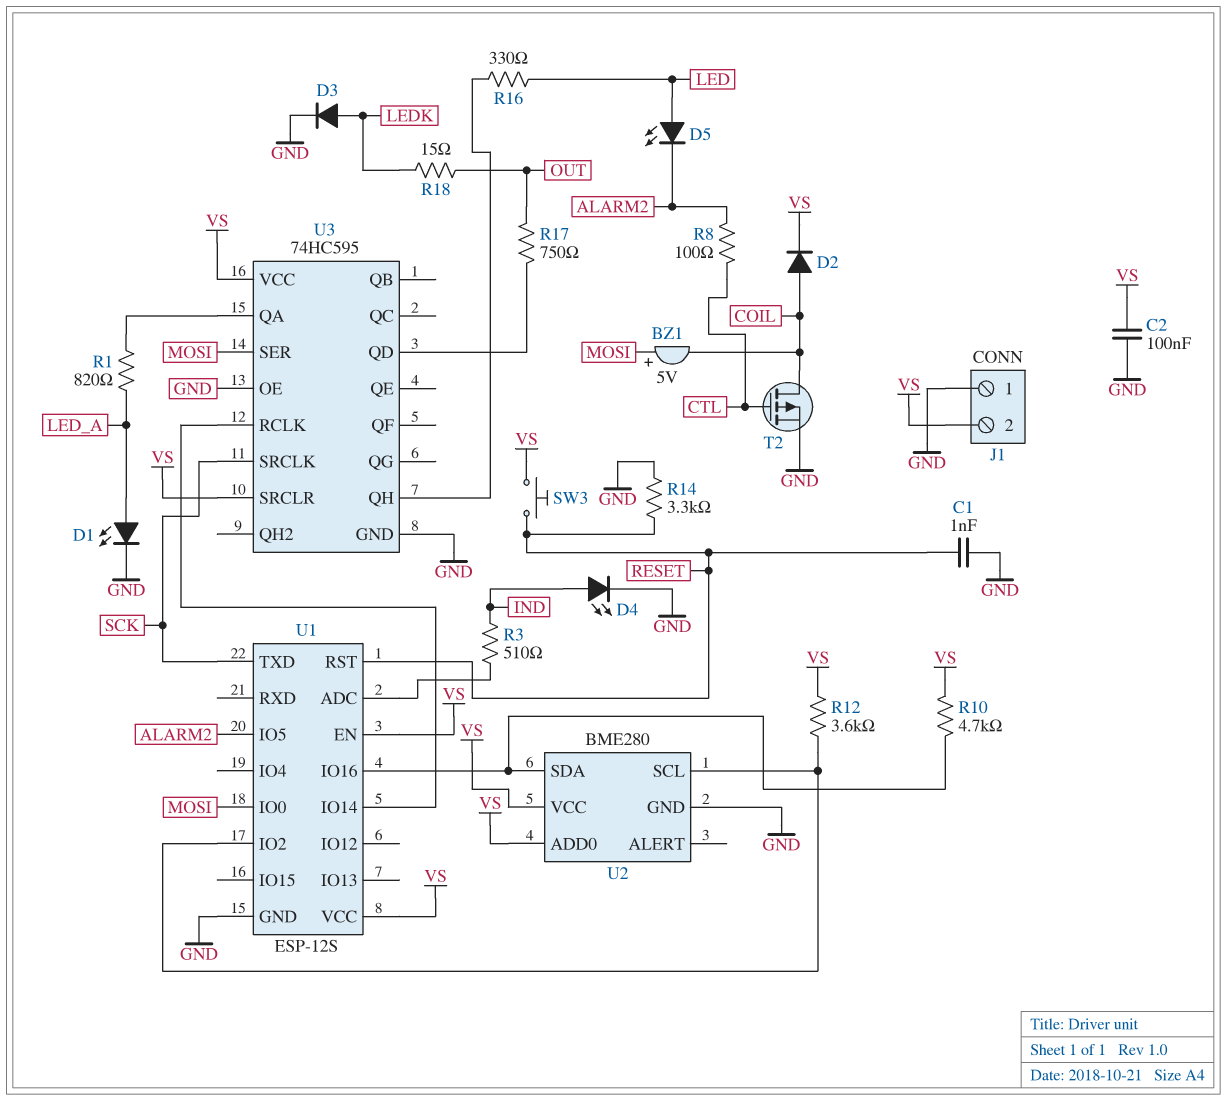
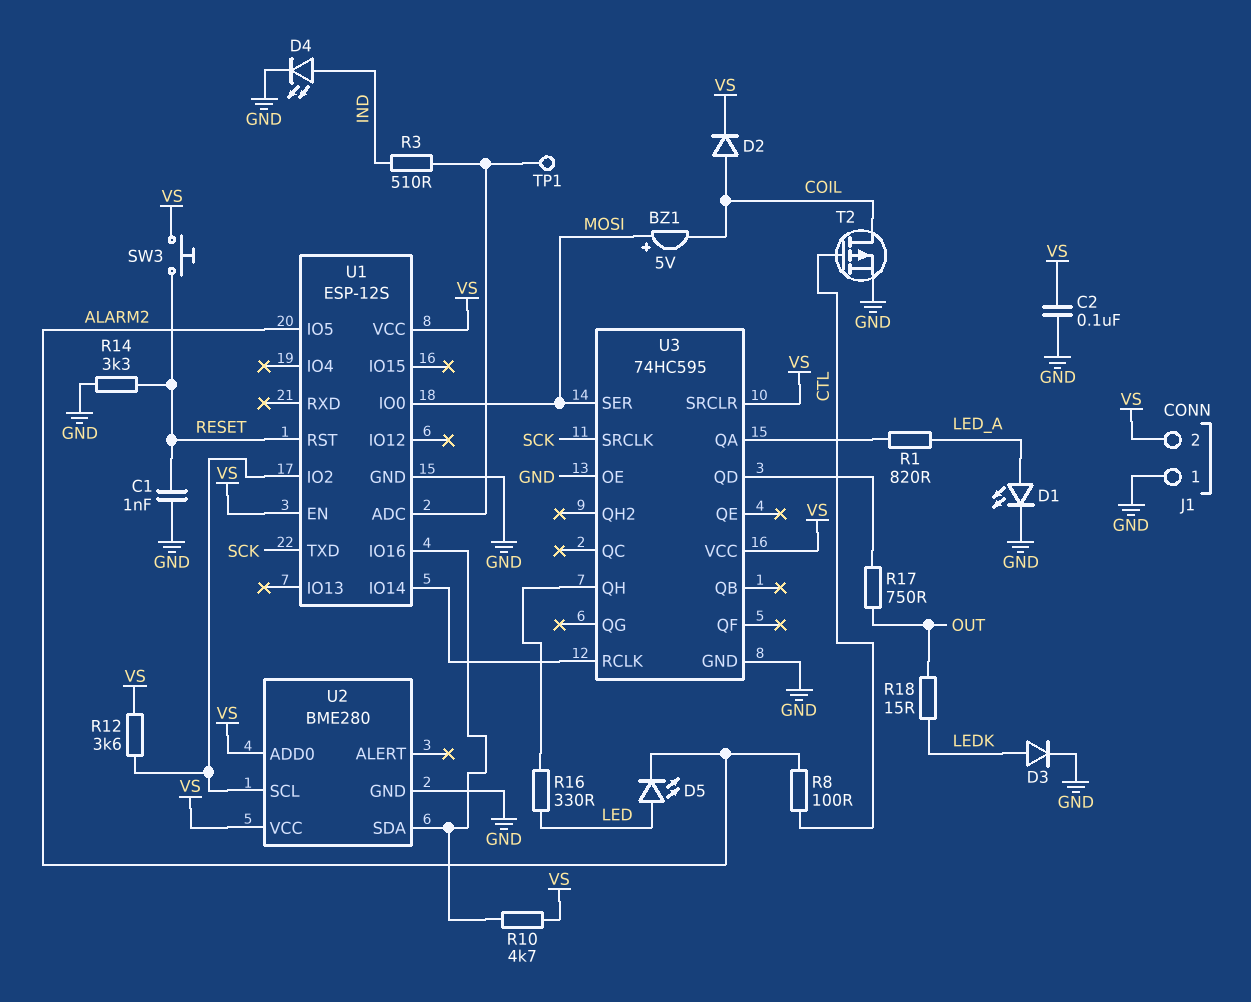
TP1: none -> test point (U1/ADC)

